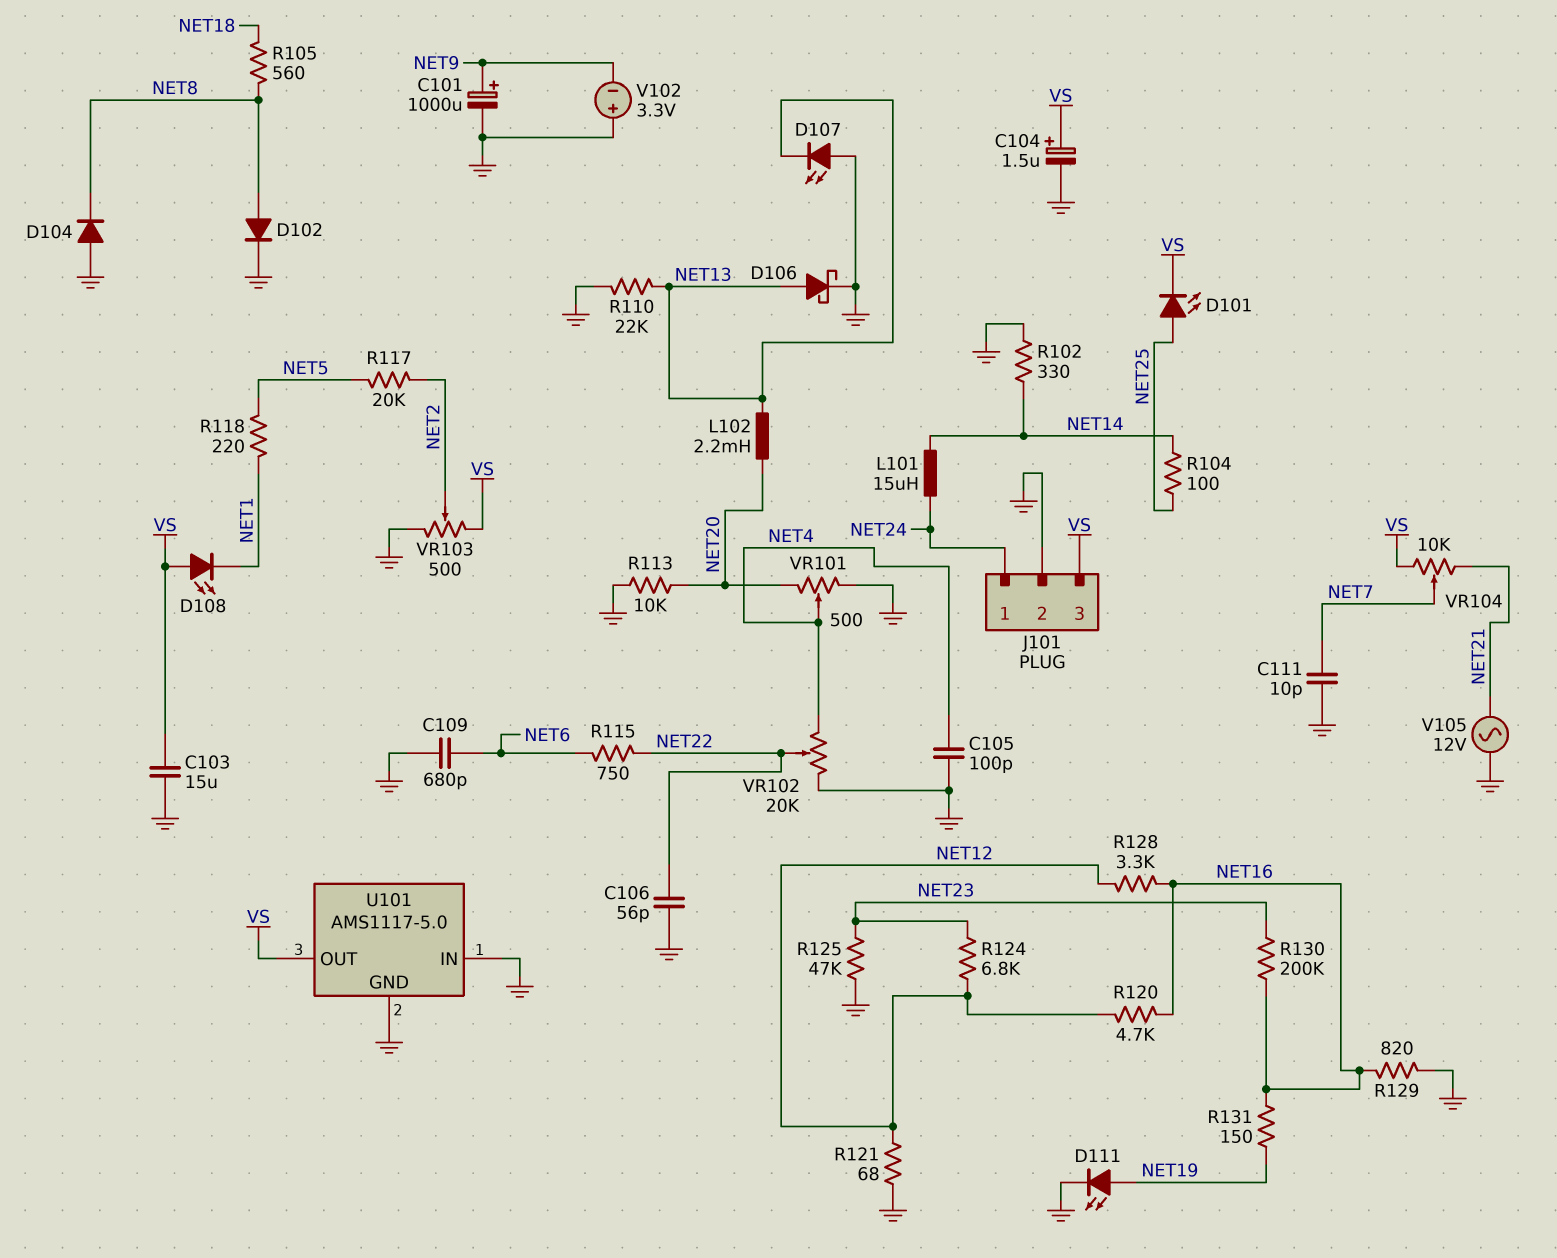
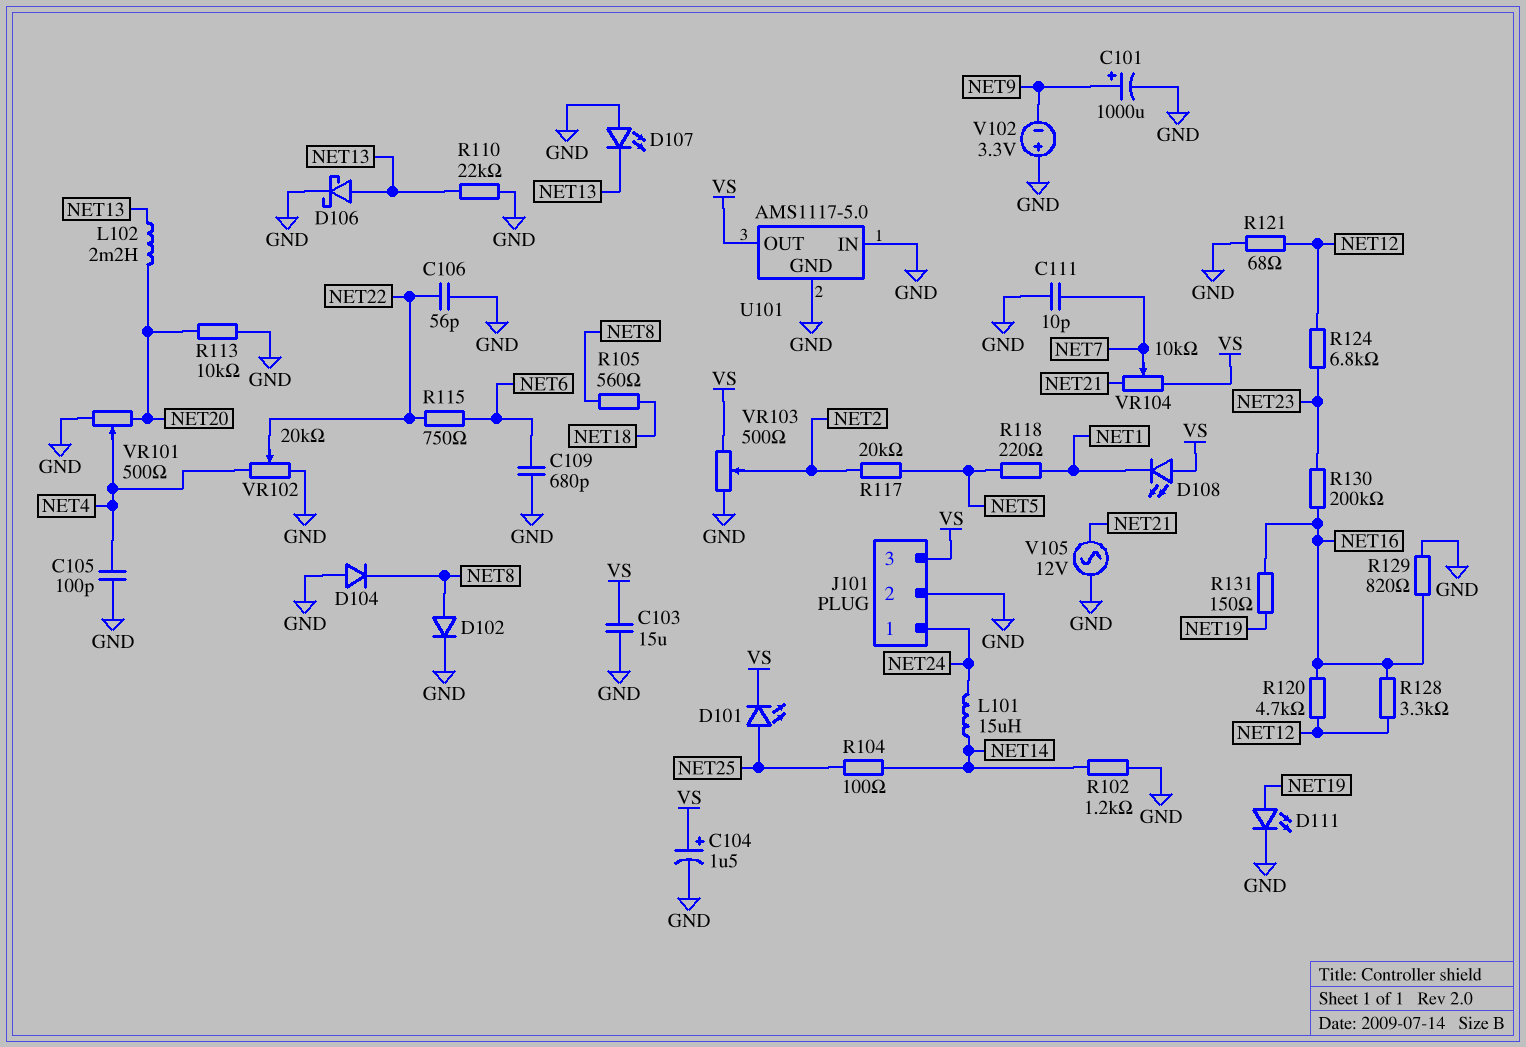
R102: 330 (GND, NET14) -> 1.2k (GND, NET14)
R125: 47k (GND, NET23) -> none

